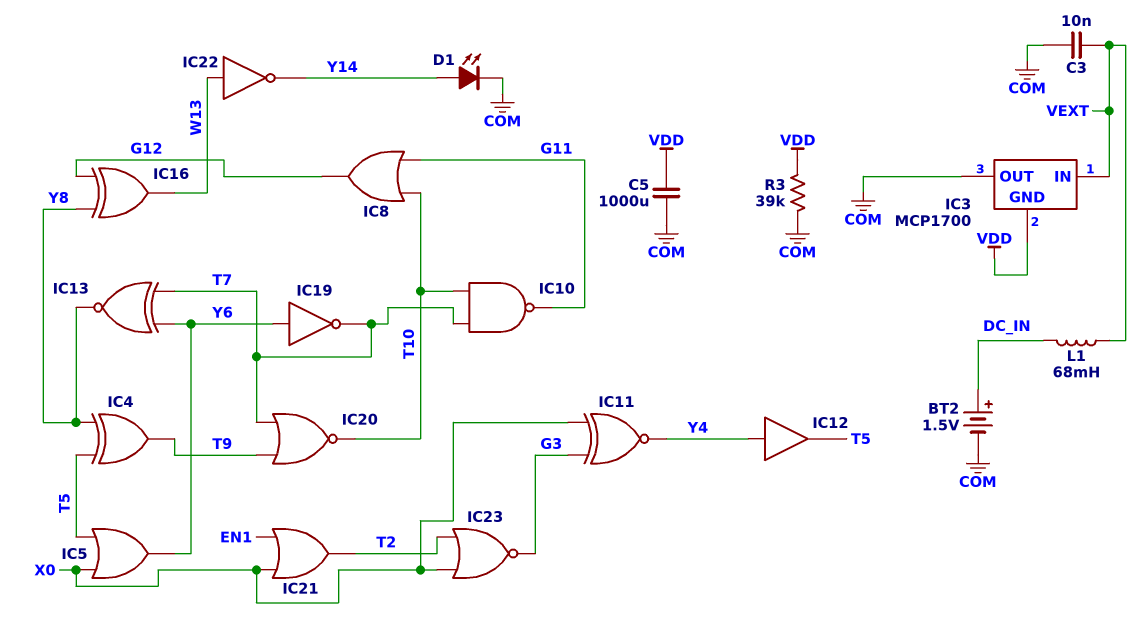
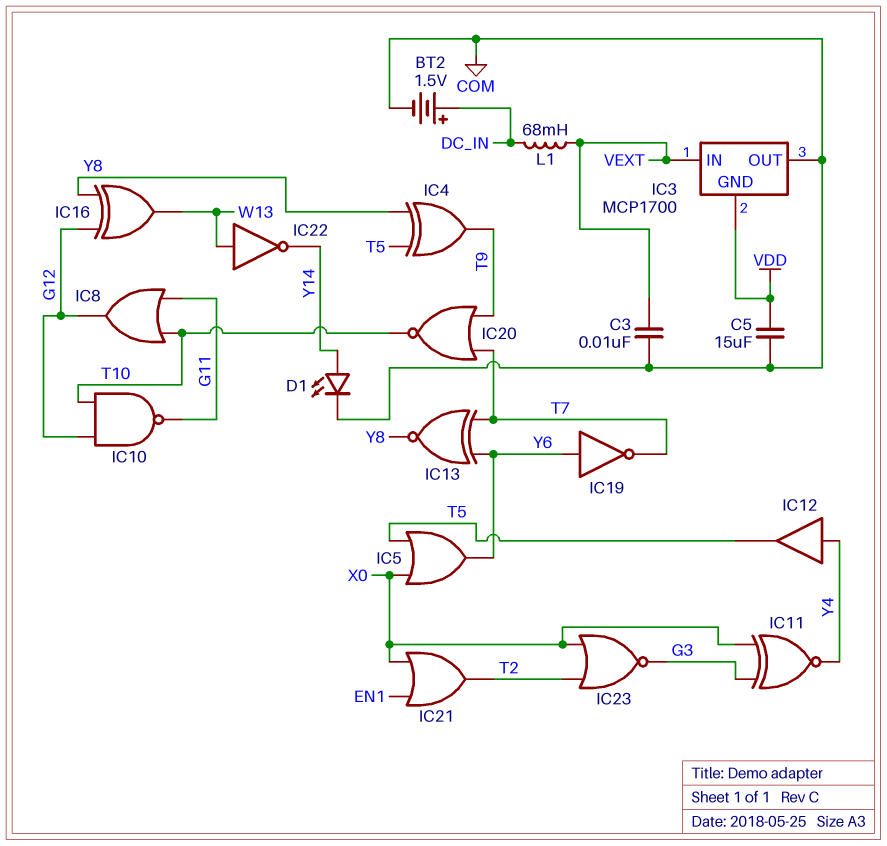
C5: 1000uF (COM, VDD) -> 15uF (COM, VDD)
IC10: NAND (in T7, in T10, out G11) -> NAND (in G12, in T10, out G11)
R3: 39k (COM, VDD) -> none

